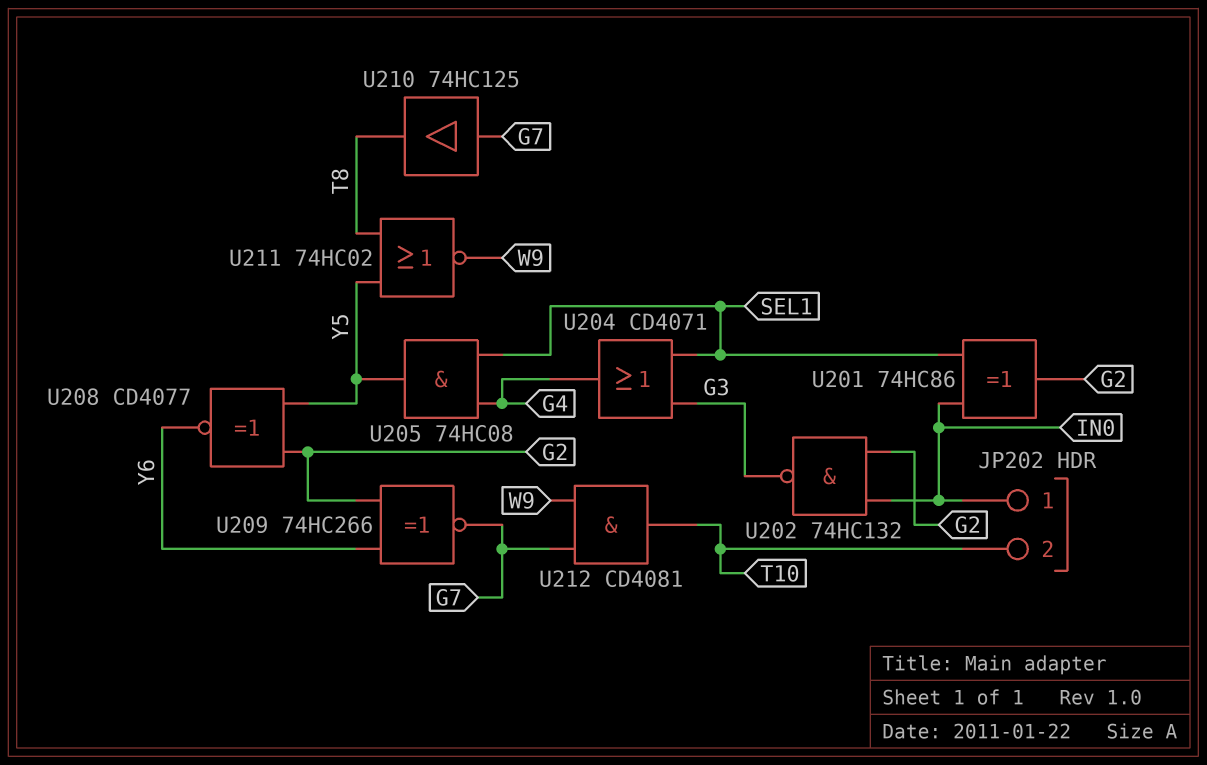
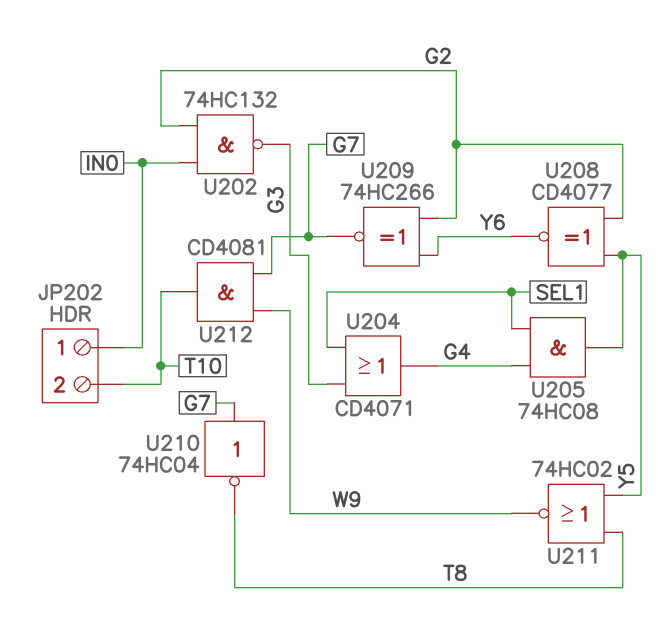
U201: XOR 74HC86 (in IN0, in SEL1, out G2) -> none
U210: buffer 74HC125 (in G7, out T8) -> NOT 74HC04 (in G7, out T8)

